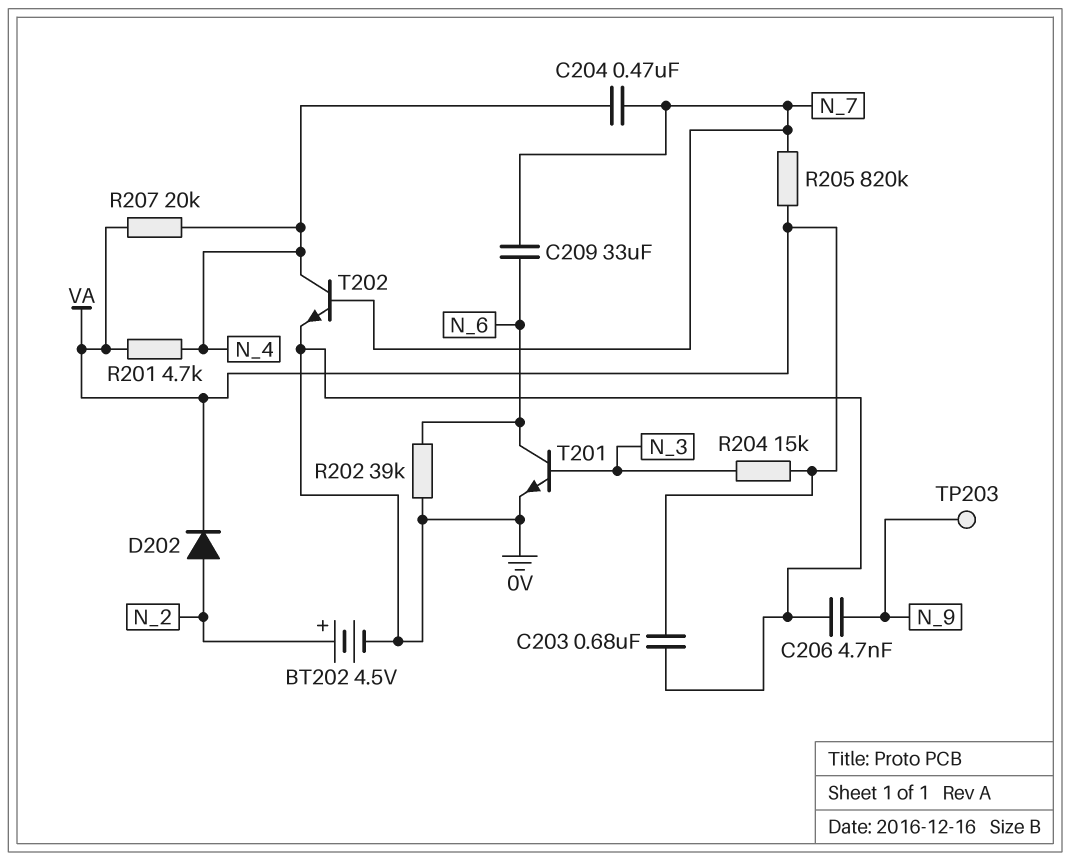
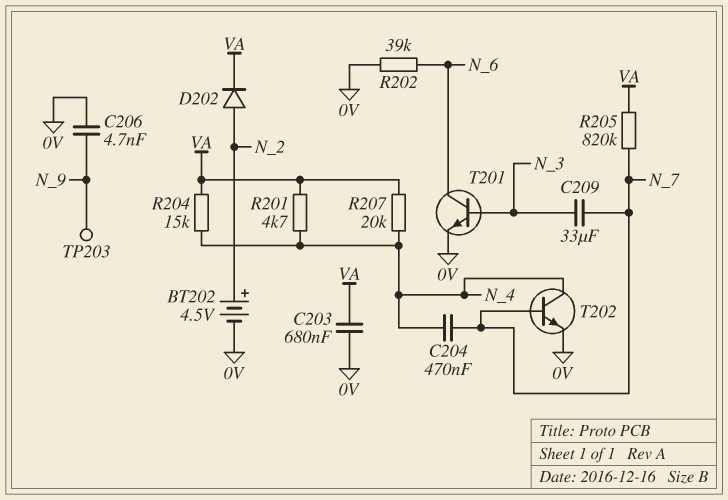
C209: 33uF (N_6, N_7) -> 33uF (N_3, N_7)
R204: 15k (N_3, VA) -> 15k (N_4, VA)

